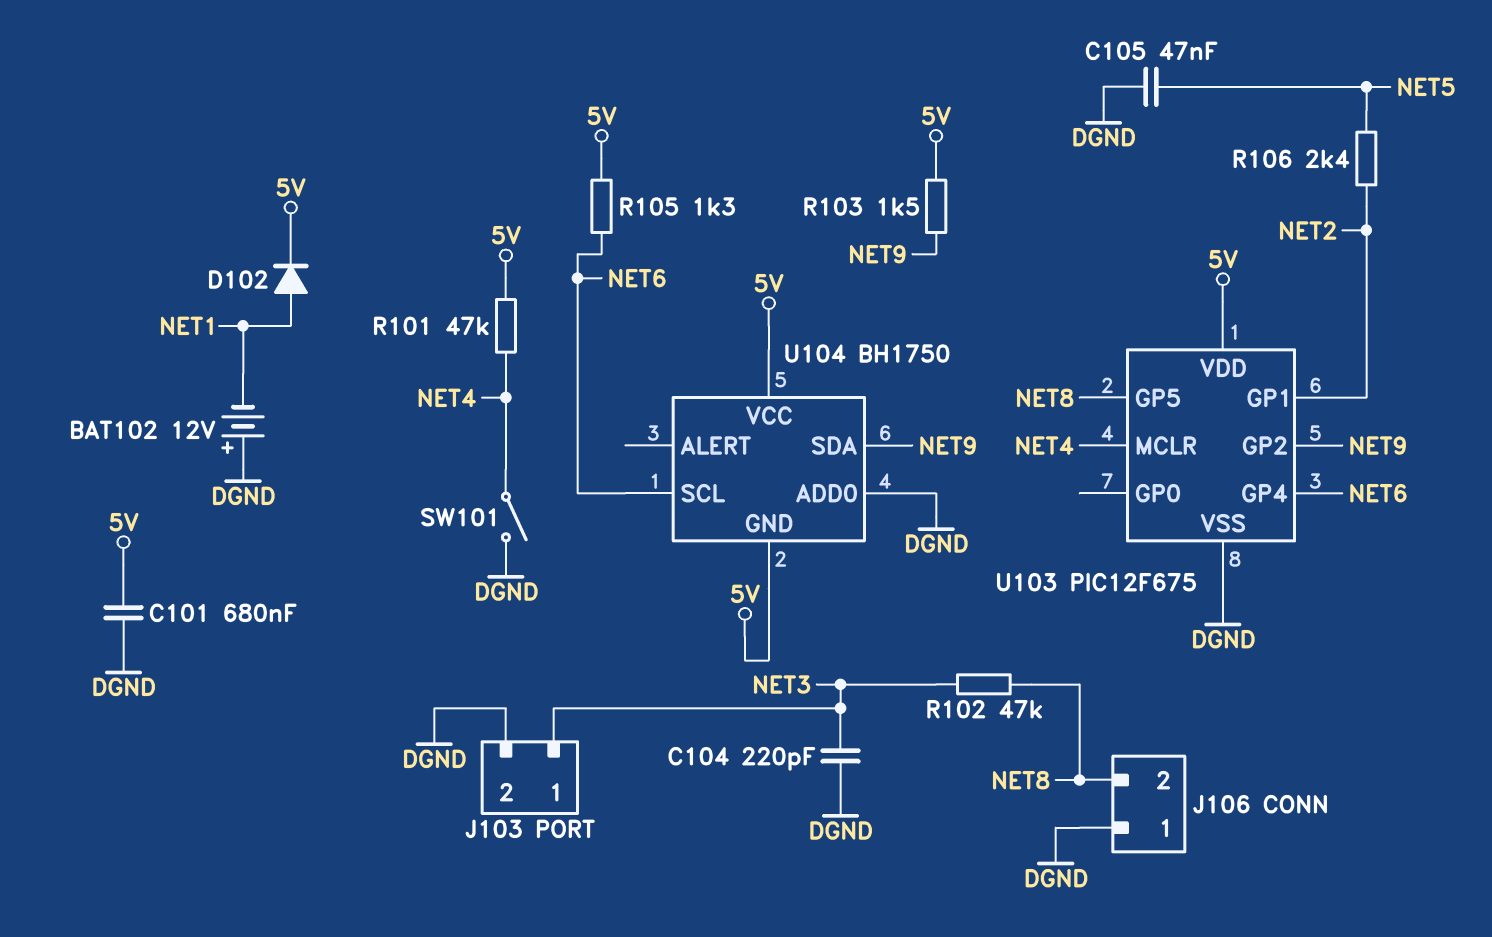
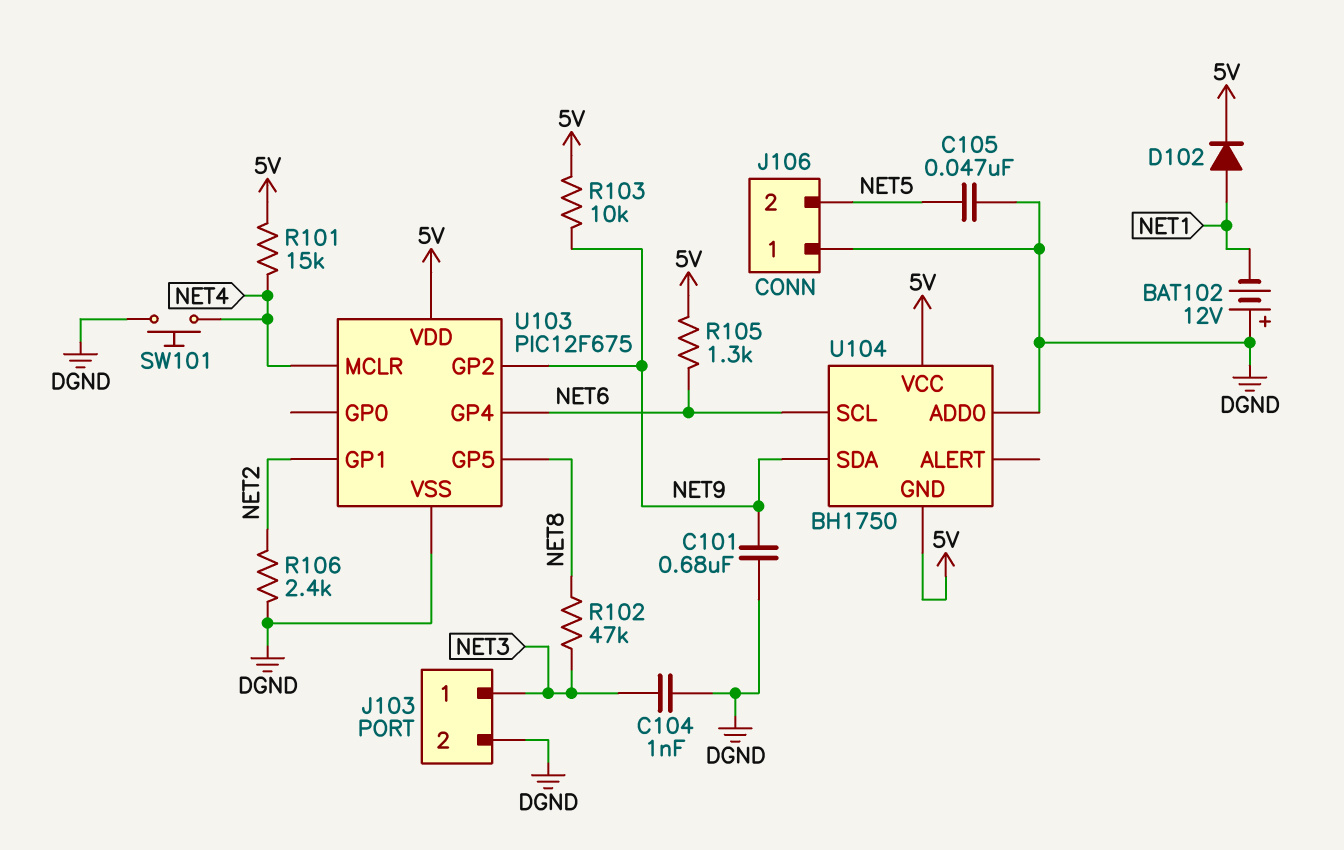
C101: 680nF (5V, DGND) -> 680nF (DGND, NET9)
C104: 220pF (DGND, NET3) -> 1nF (DGND, NET3)
J106 pin 2: NET8 -> NET5
R101: 47k (5V, NET4) -> 15k (5V, NET4)
R103: 1.5k (5V, NET9) -> 10k (5V, NET9)
R106: 2.4k (NET2, NET5) -> 2.4k (DGND, NET2)
SW101: switch (DGND, NET4) -> button (DGND, NET4)

